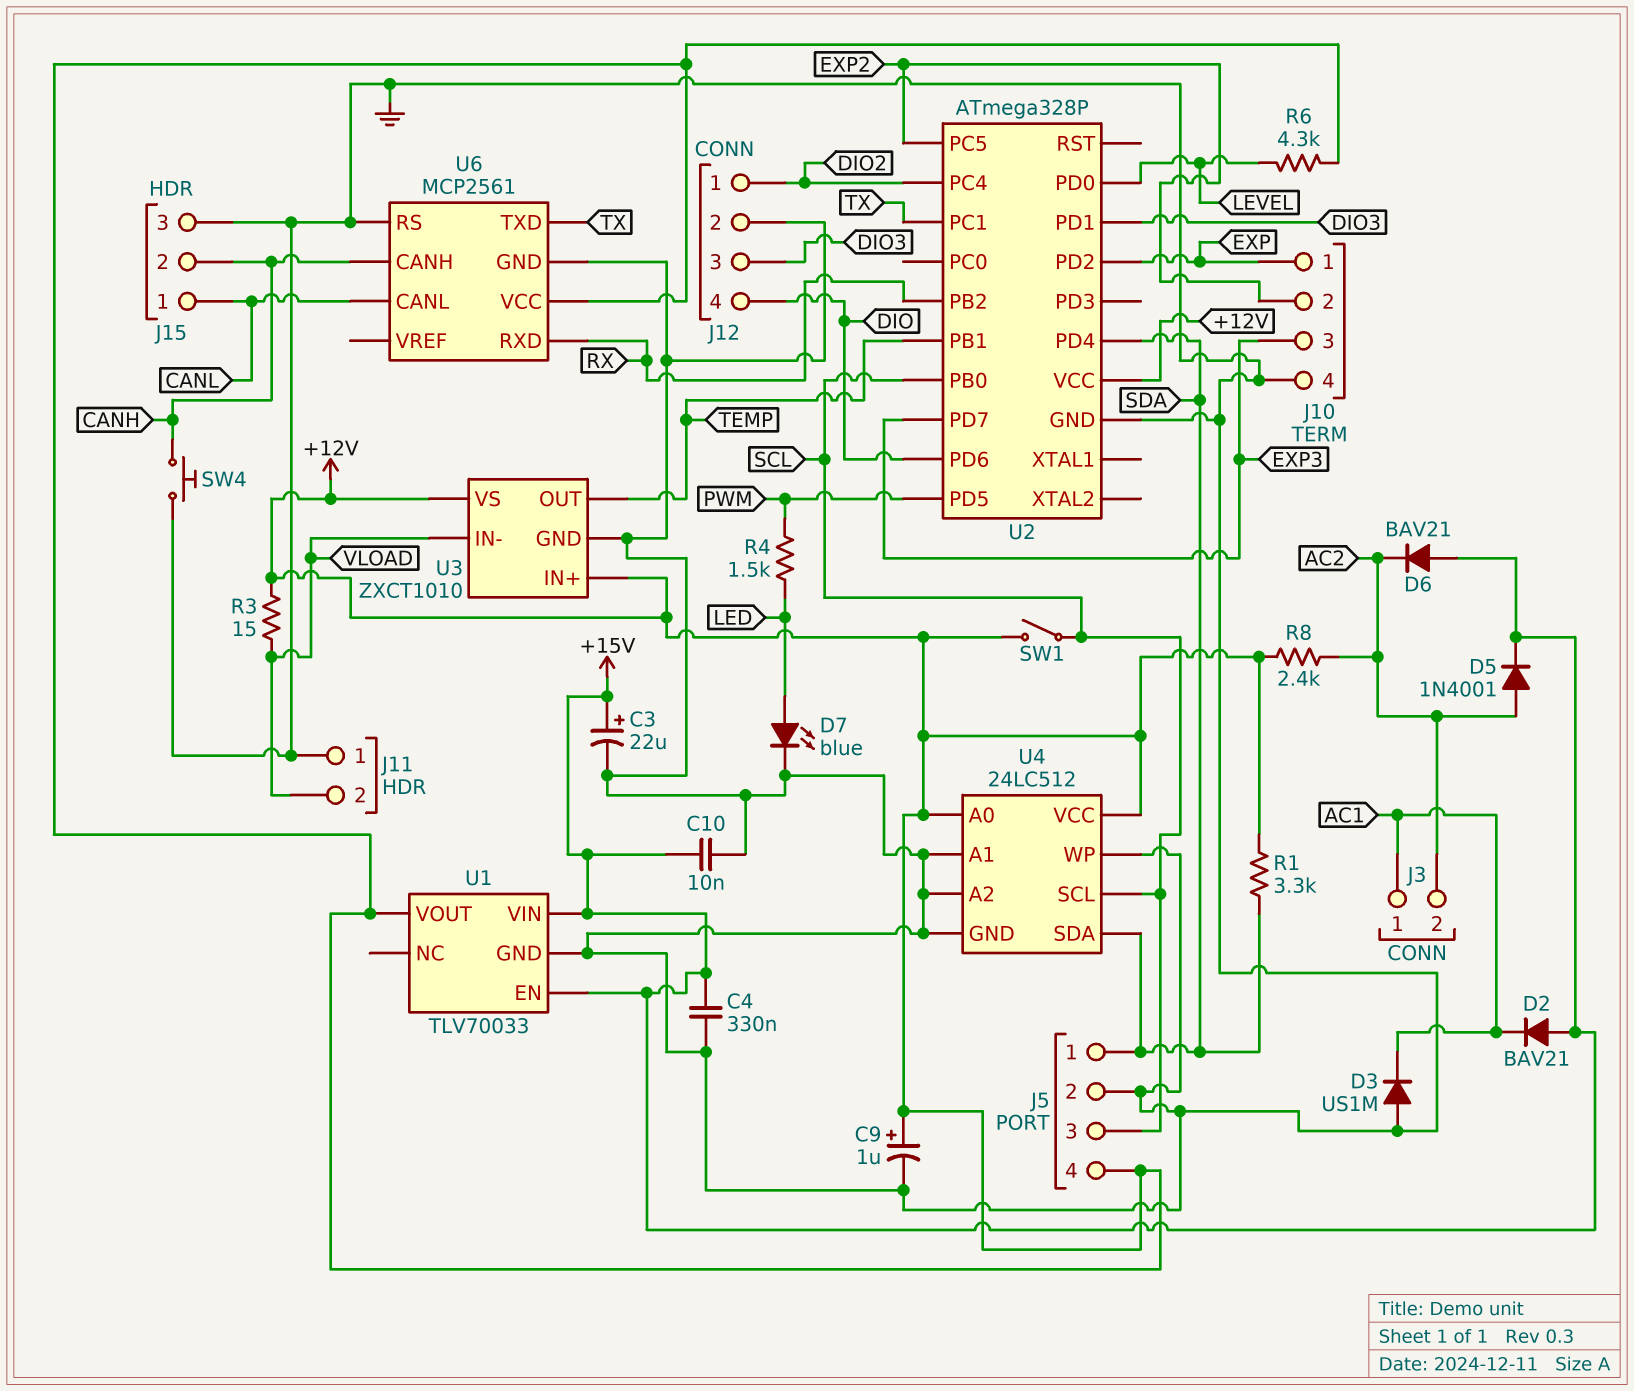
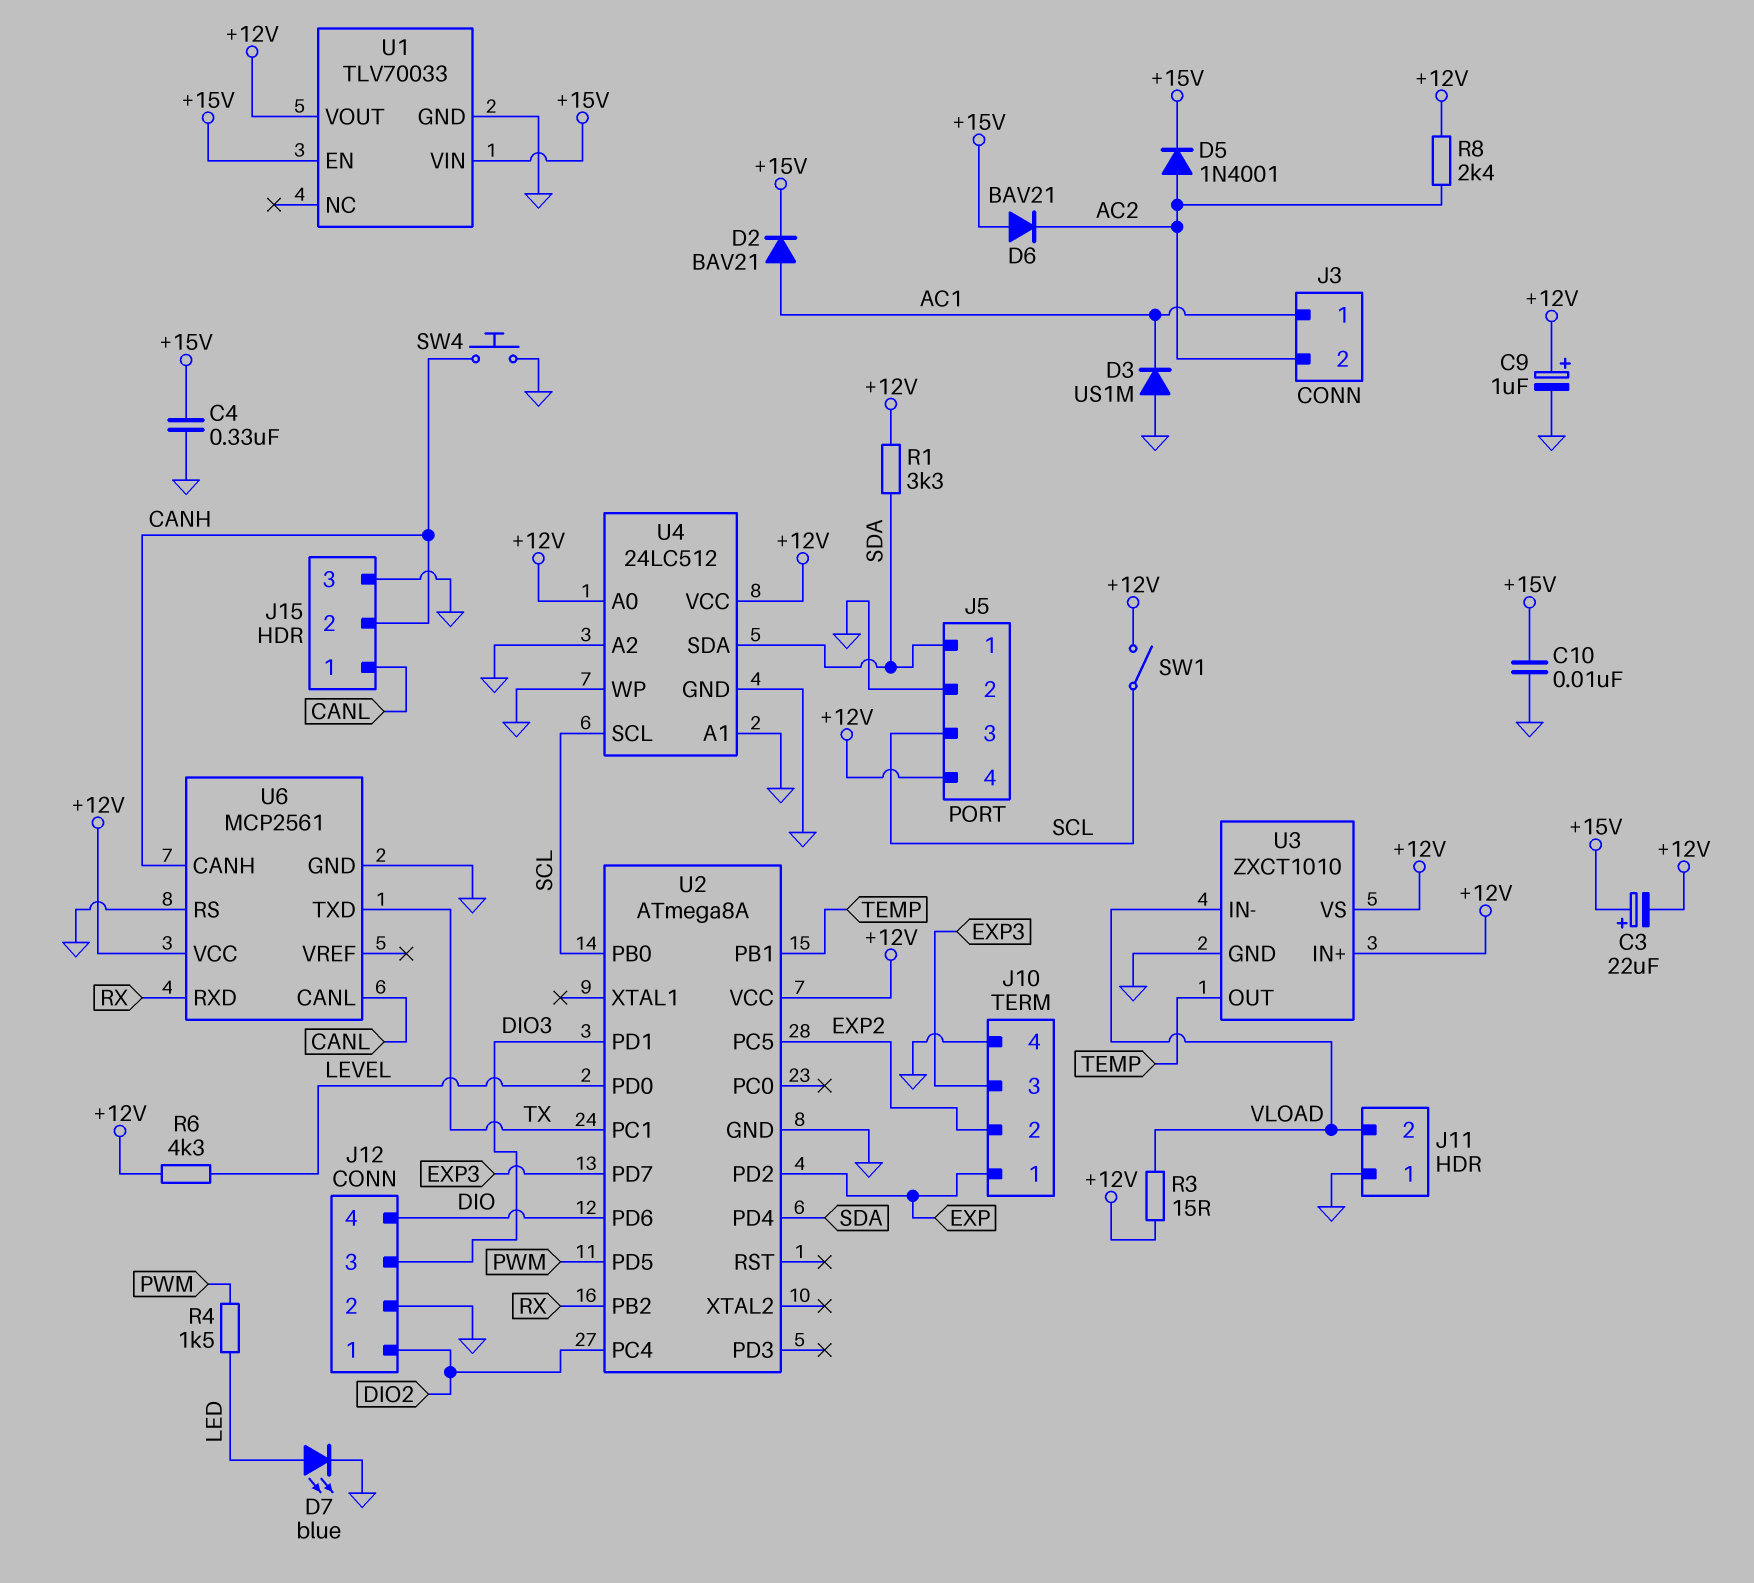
C3: 22uF (plus +15V, minus GND) -> 22uF (plus +15V, minus +12V)
D2: diode BAV21 (A +15V, K AC1) -> diode BAV21 (A AC1, K +15V)
U2: ATmega328P -> ATmega8A

